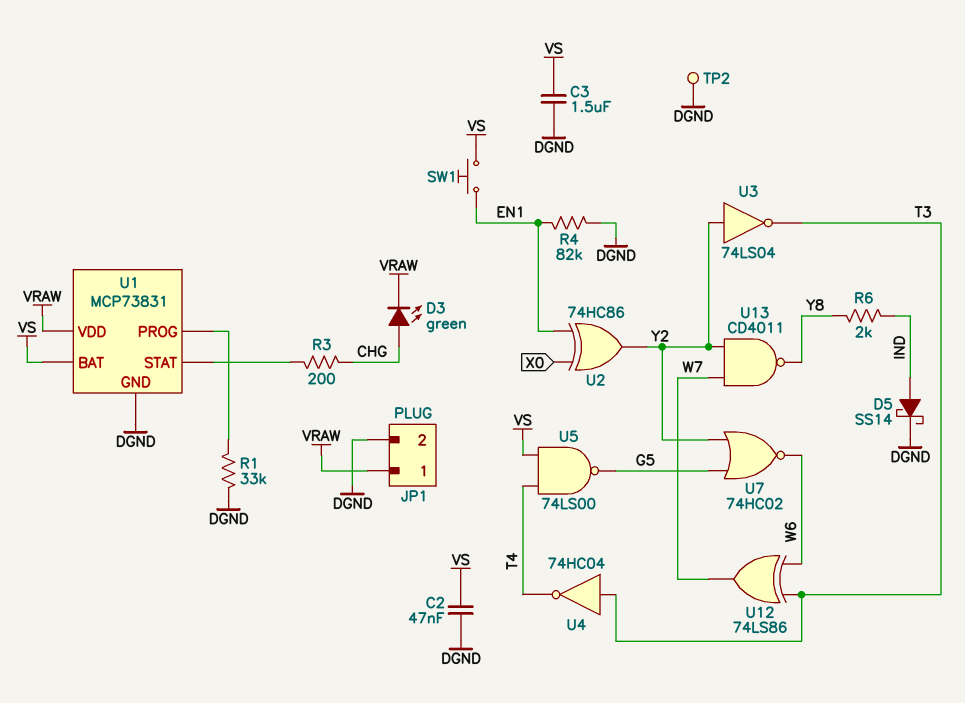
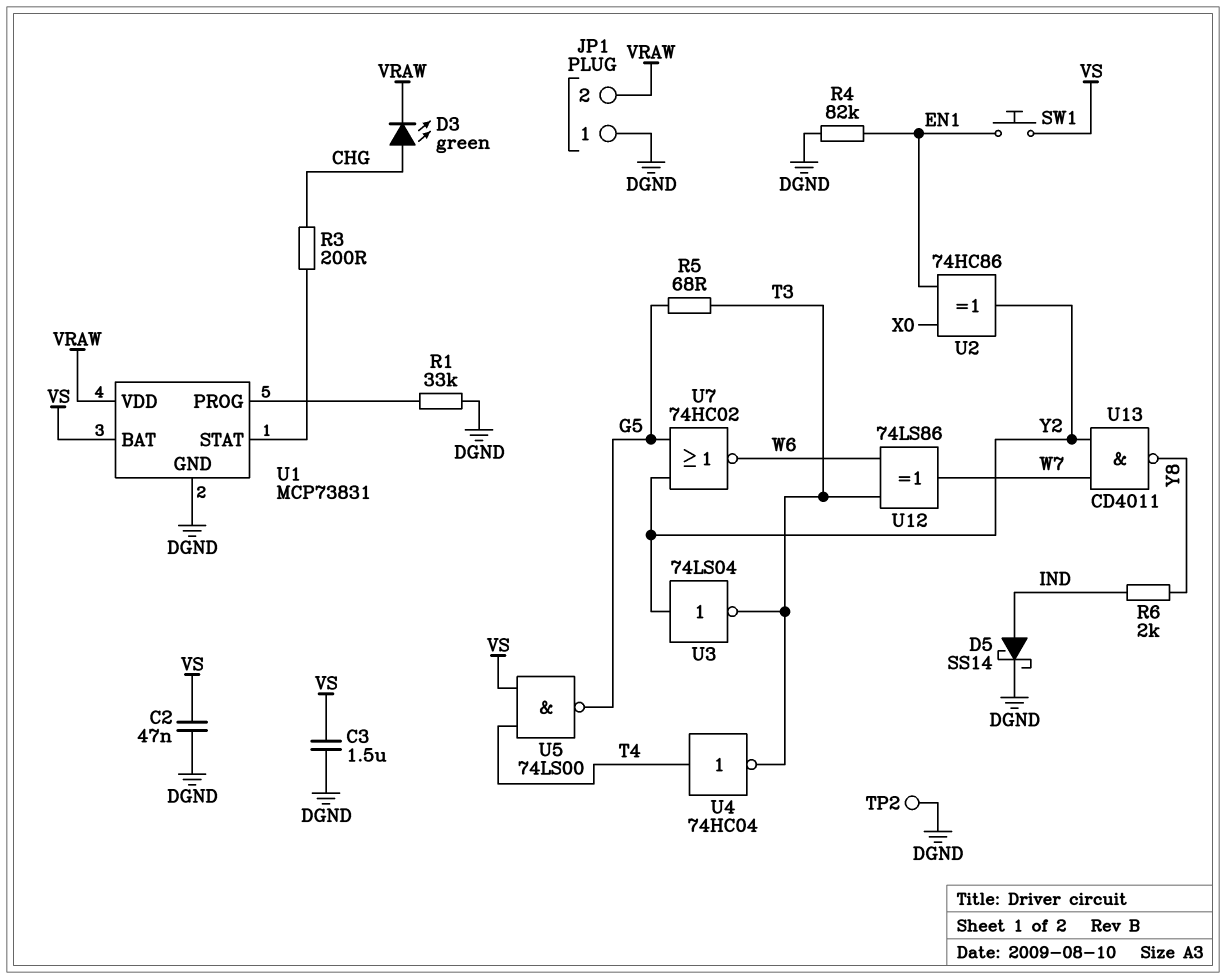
JP1 pin 1: VRAW -> DGND
JP1 pin 2: DGND -> VRAW
R5: none -> 68 (G5, T3)
U4: NOT 74HC04 (in T3, out T4) -> NOT 74HC04 (in T4, out T3)

